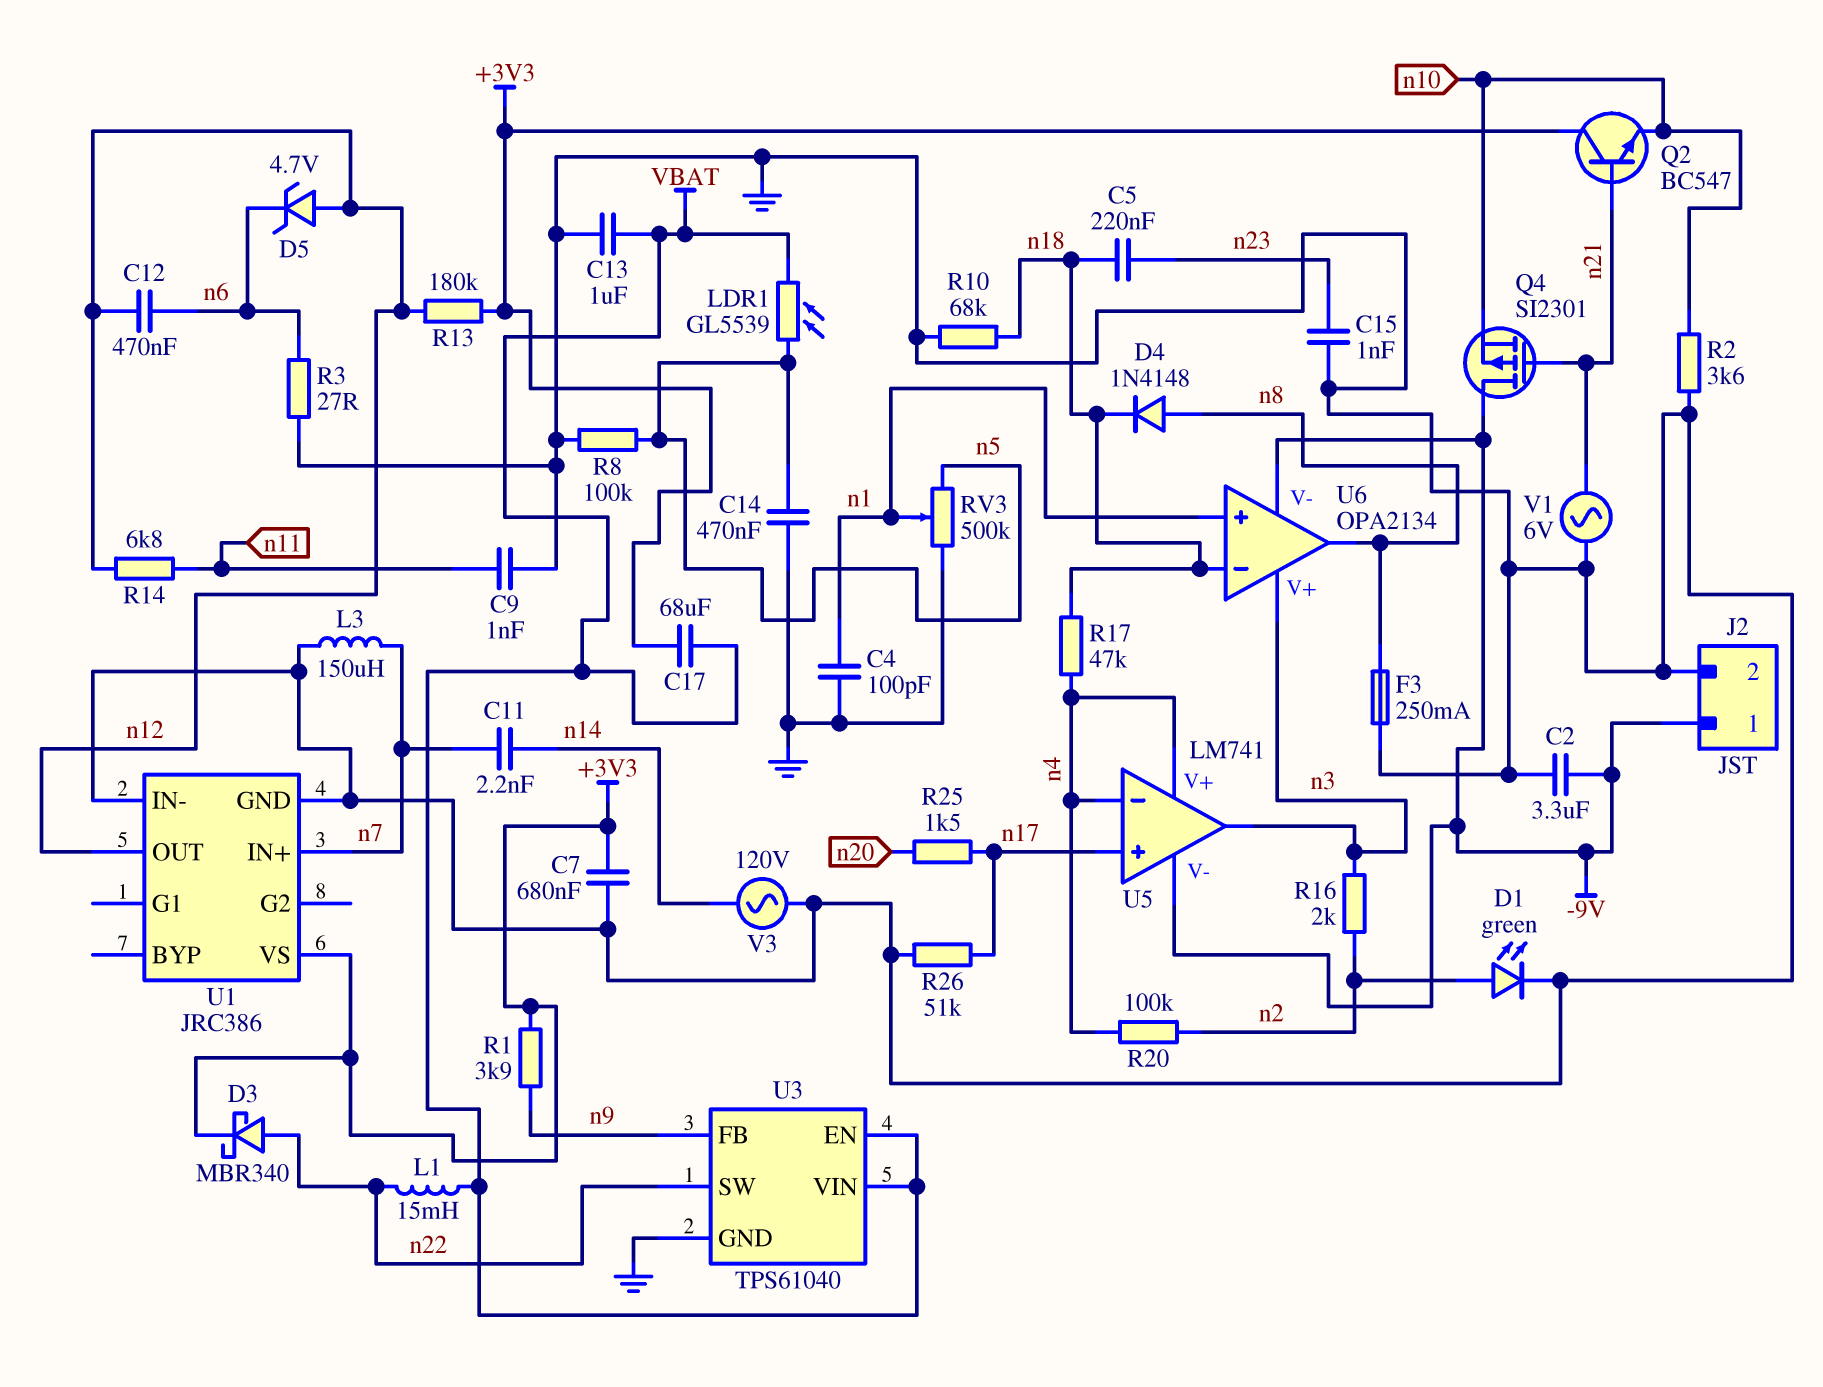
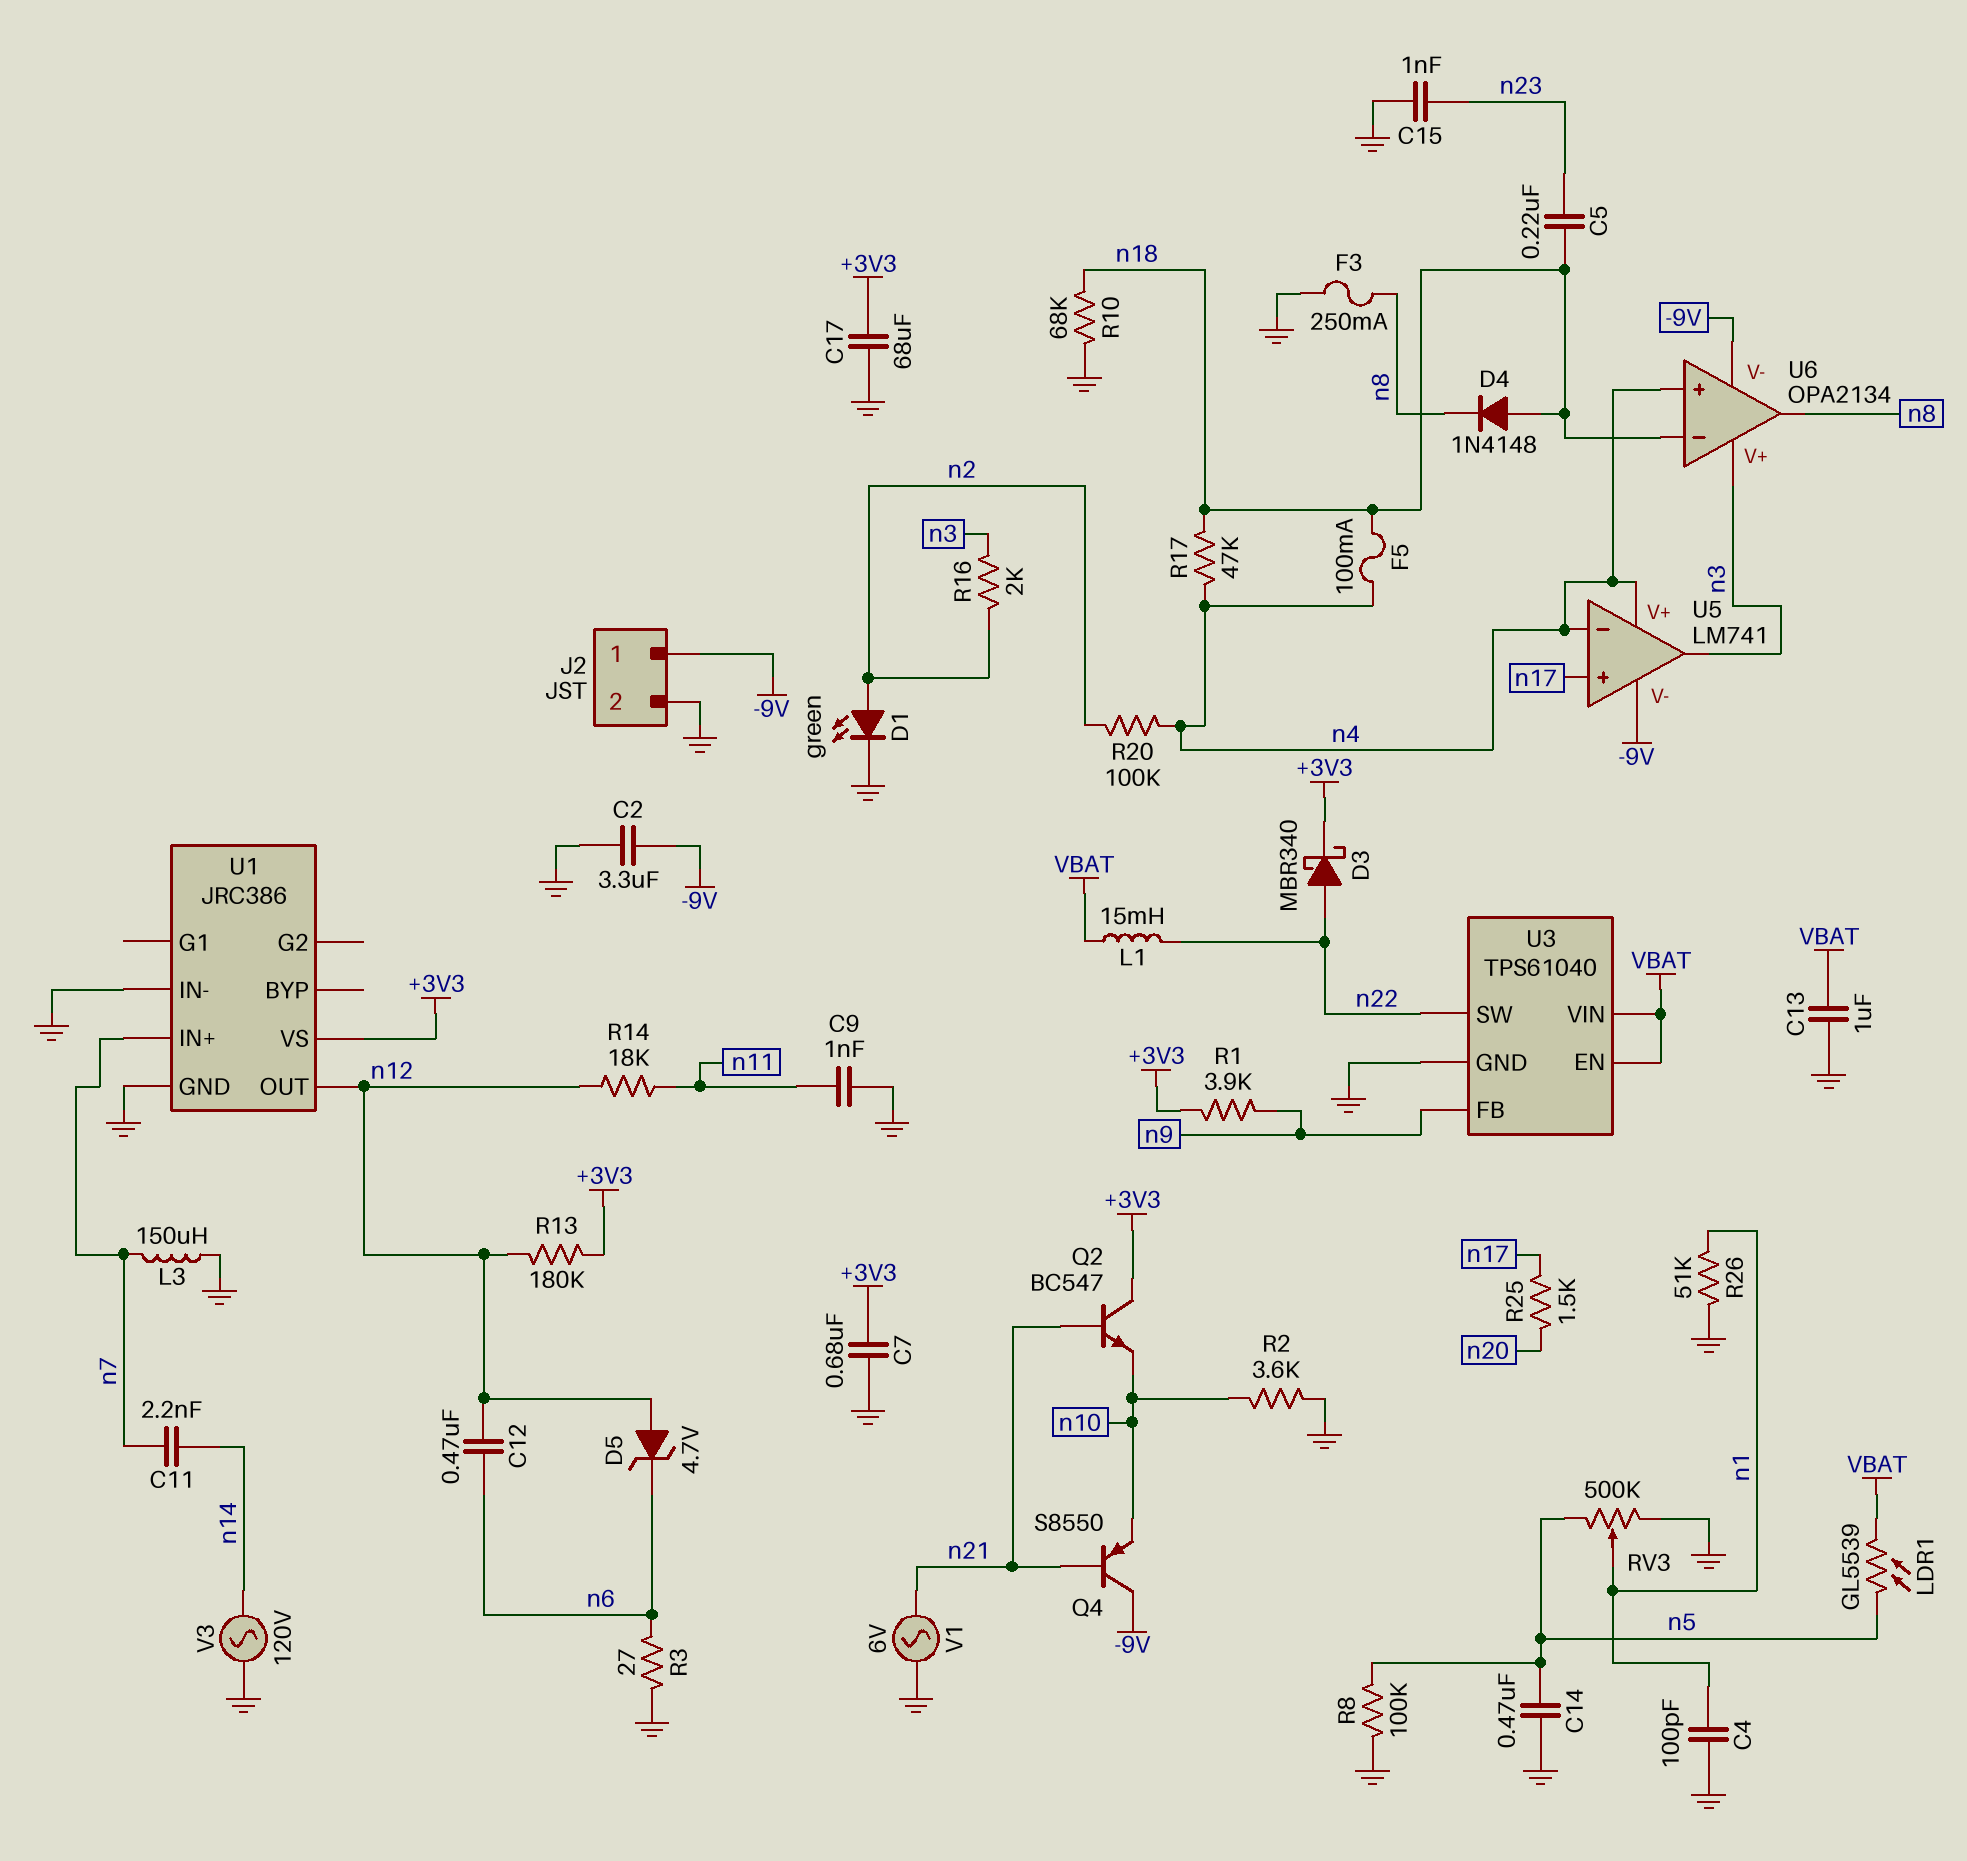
C17: 68uF (+3V3, VBAT) -> 68uF (+3V3, GND)
D4: diode 1N4148 (A n8, K n18) -> diode 1N4148 (A n18, K n8)
F5: none -> 100mA (n4, n18)
Q4: PMOS SI2301 (G n21, D -9V, S n10) -> PNP S8550 (B n21, C -9V, E n10)
R14: 6.8k (n11, n12) -> 18k (n11, n12)
R26: 51k (GND, n17) -> 51k (GND, n1)
U6 pin in+: n1 -> n4

